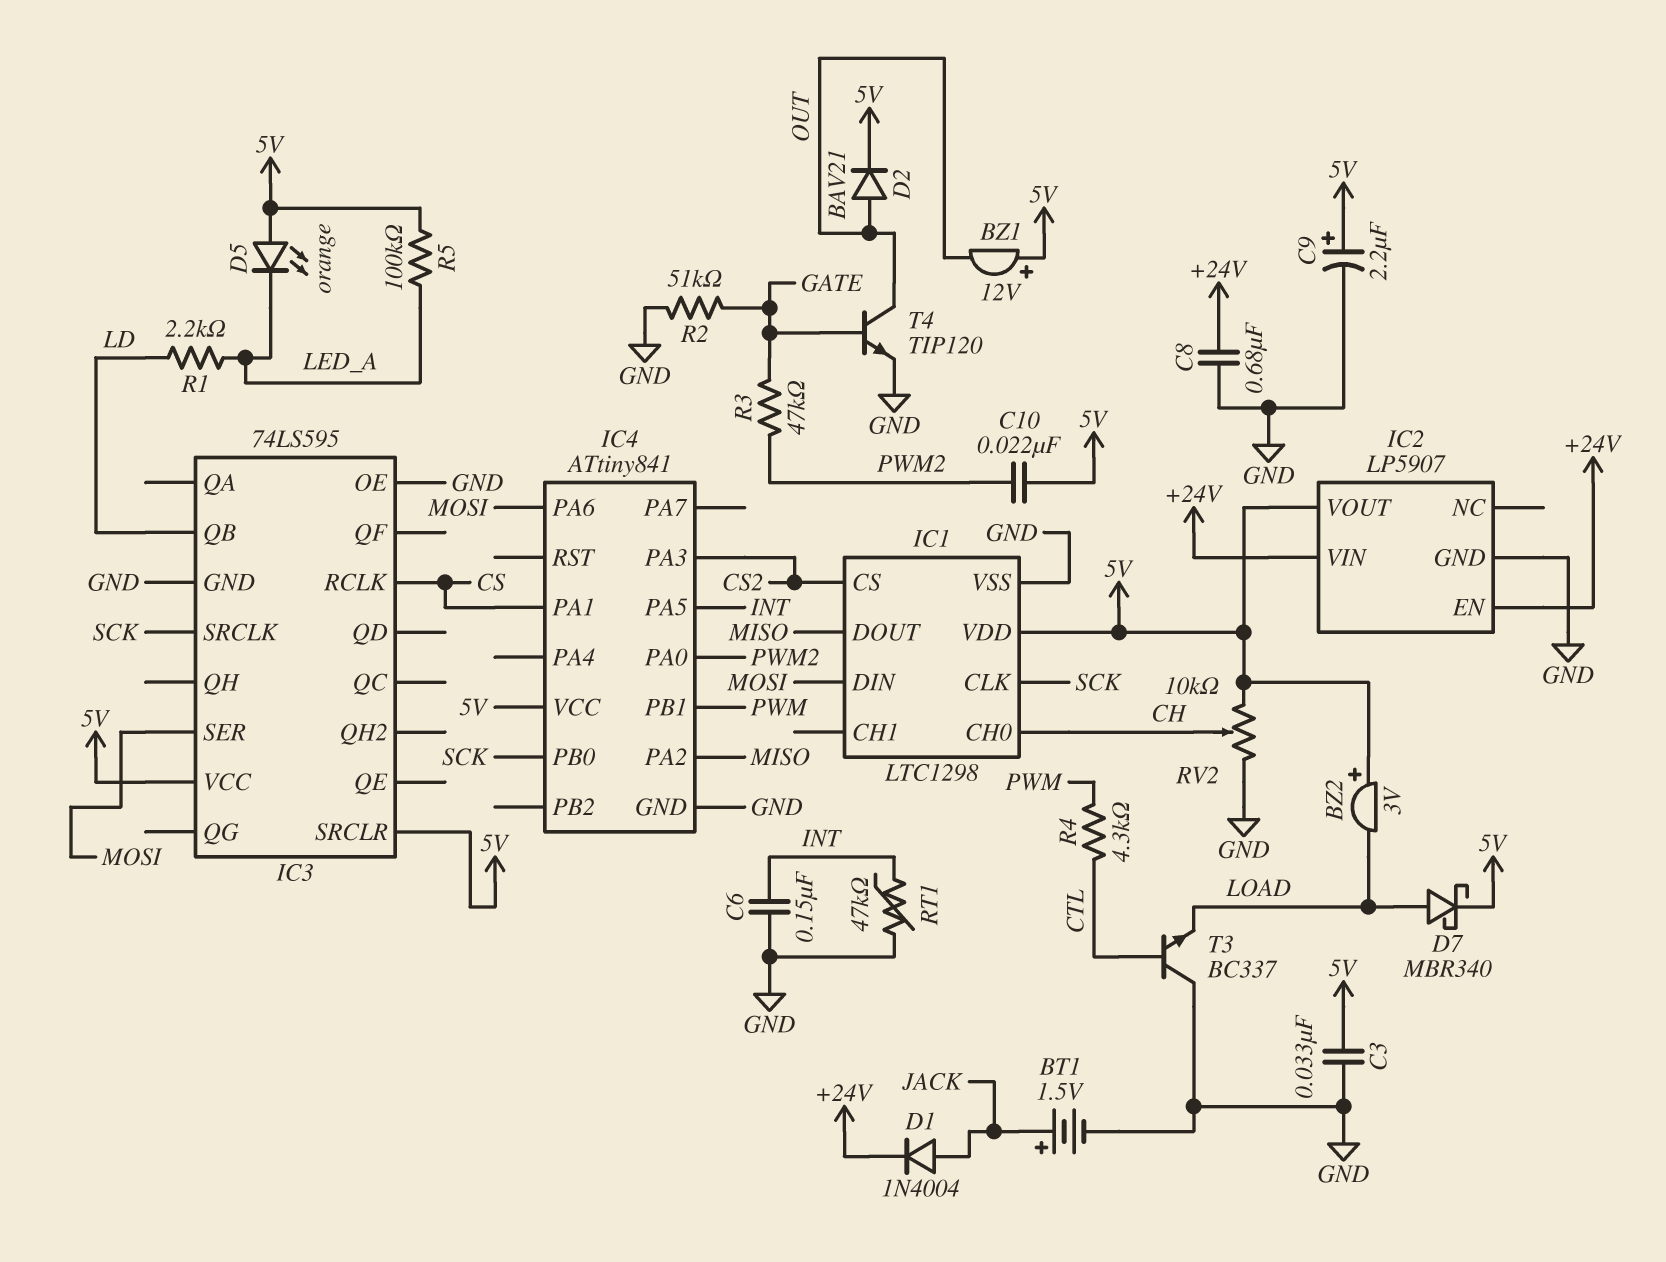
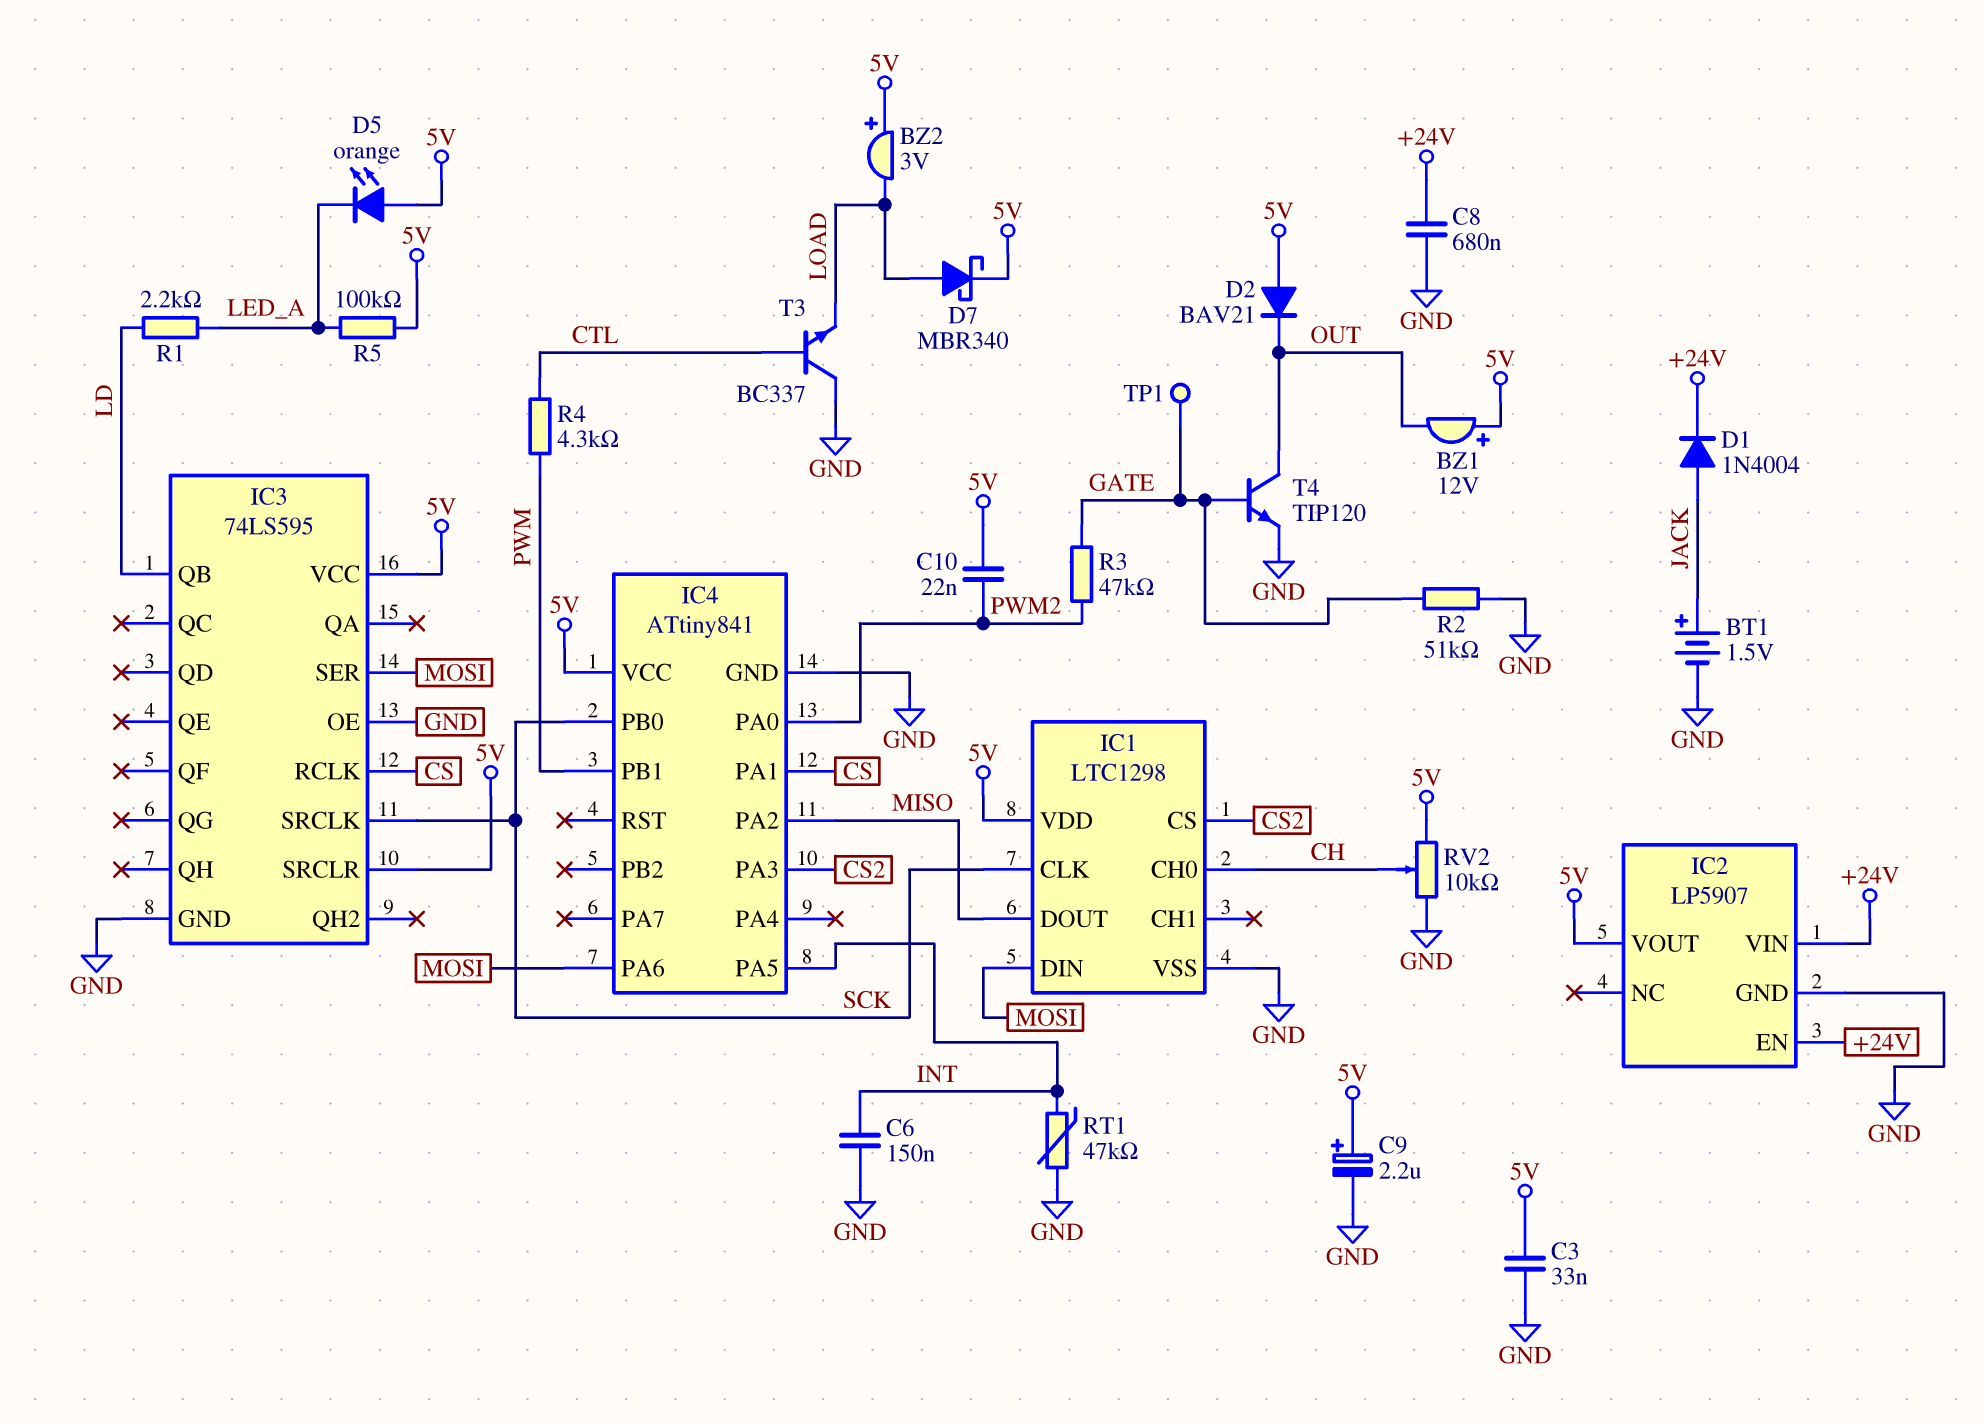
D2: diode BAV21 (A OUT, K 5V) -> diode BAV21 (A 5V, K OUT)
TP1: none -> test point (GATE)

